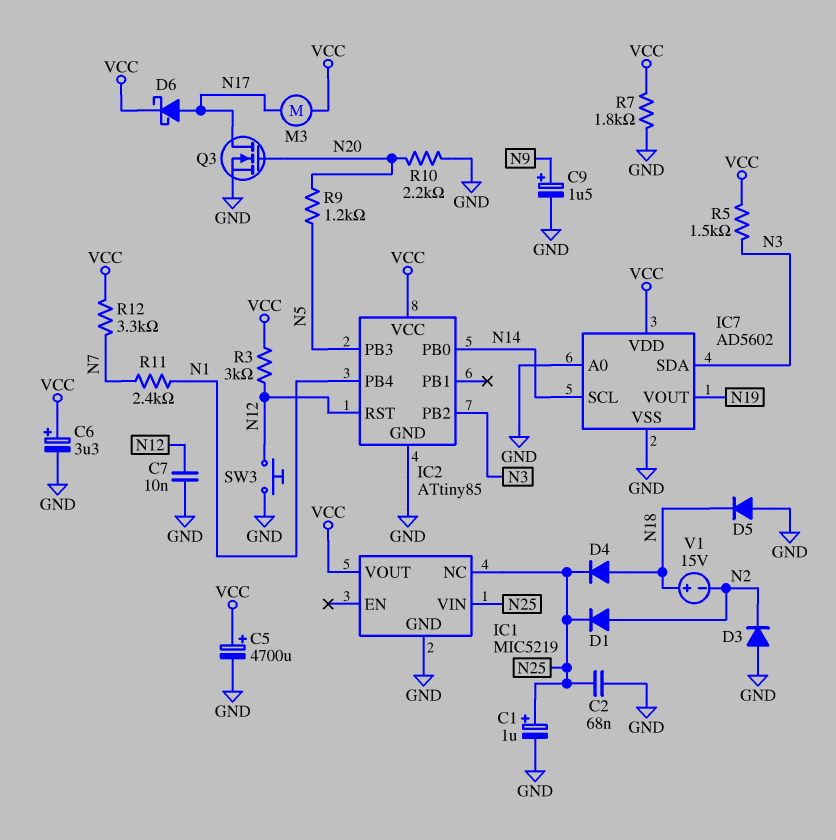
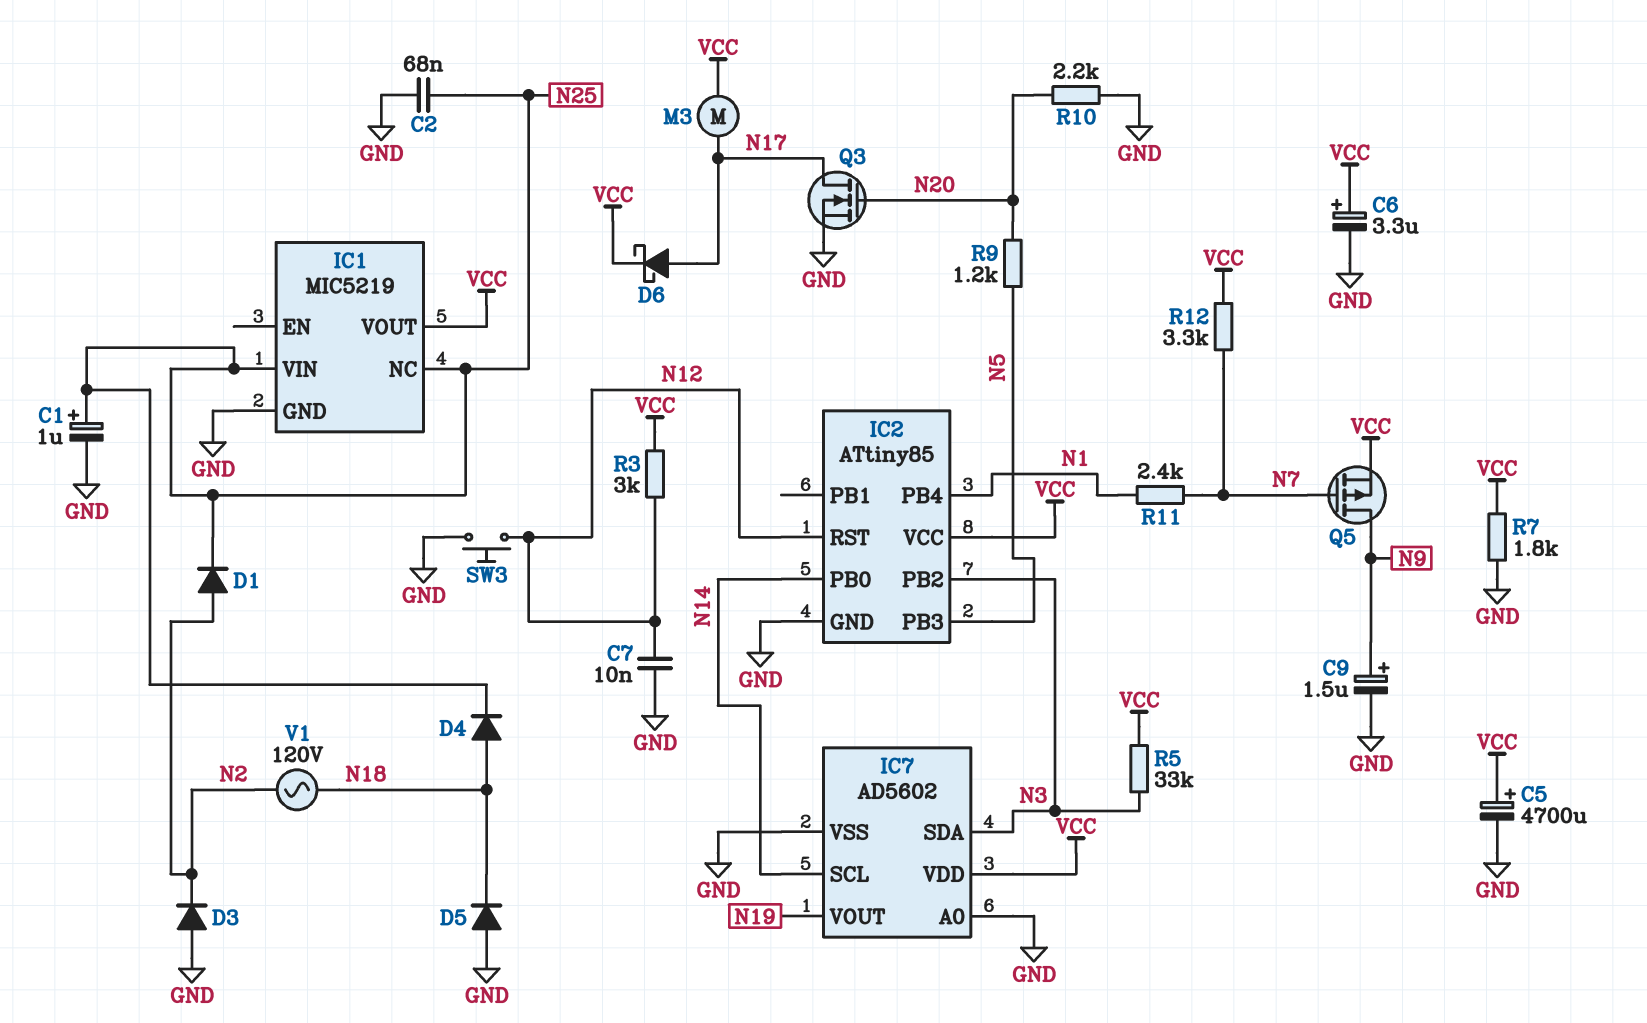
Q5: none -> PMOS (G N7, D N9, S VCC)
R5: 1.5k (N3, VCC) -> 33k (N3, VCC)
V1: 15V (plus N18, minus N2) -> AC 120V (N2, N18)

